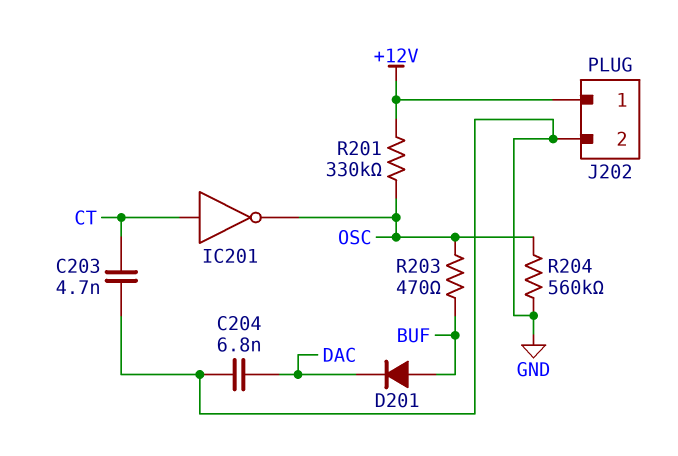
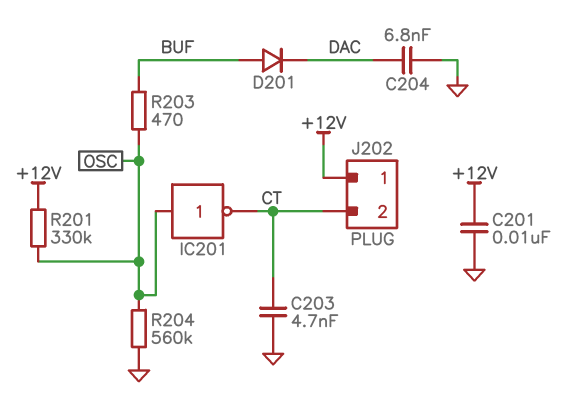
C201: none -> 10nF (+12V, GND)
IC201: NOT (in CT, out OSC) -> NOT (in OSC, out CT)
J202 pin 2: GND -> CT

